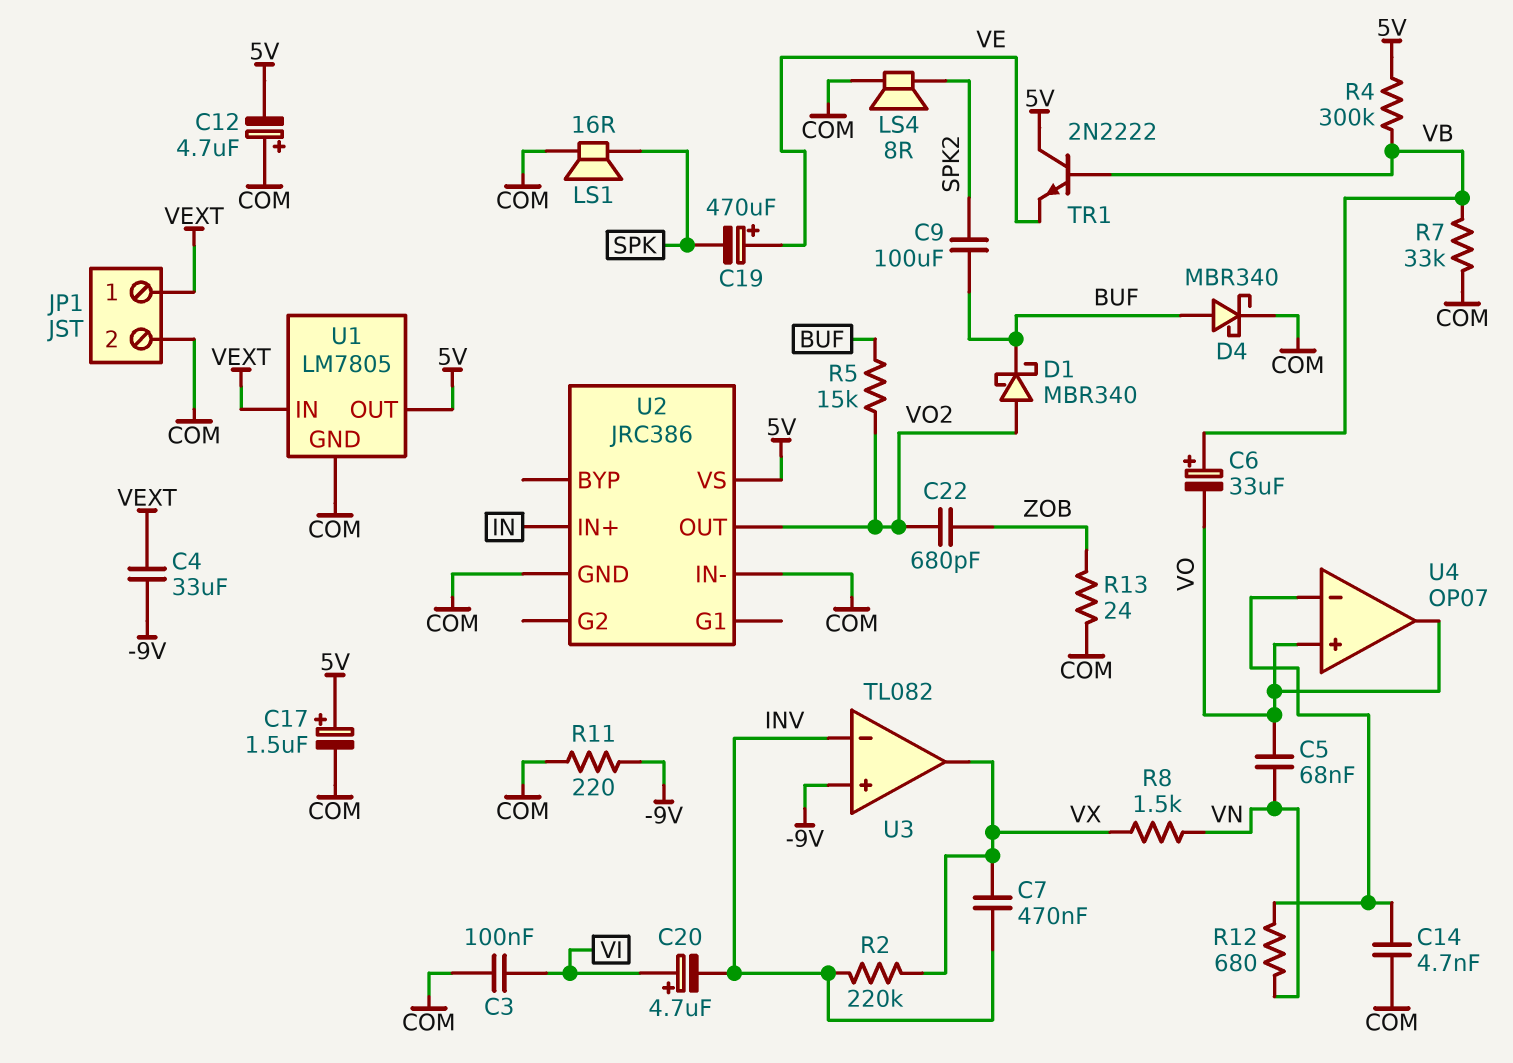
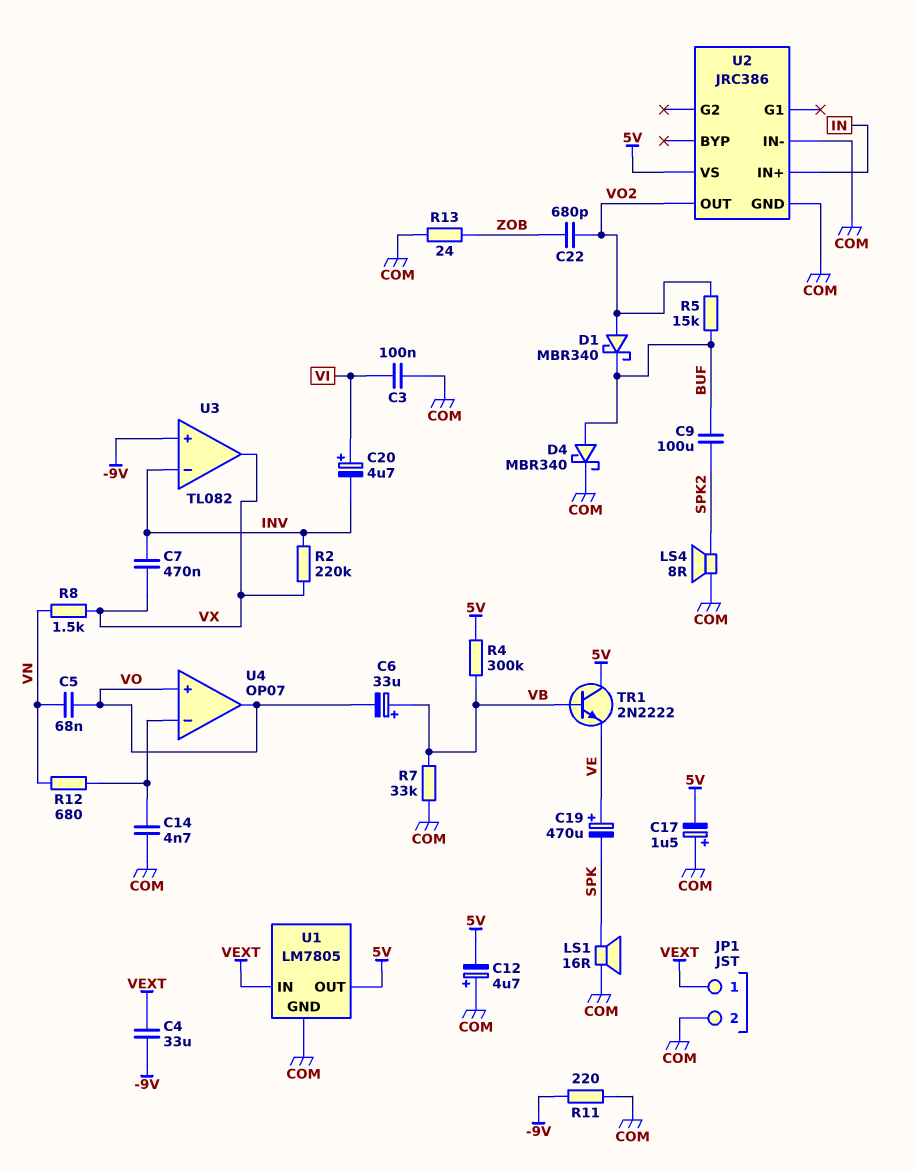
C17: 1.5uF (plus 5V, minus COM) -> 1.5uF (plus COM, minus 5V)

